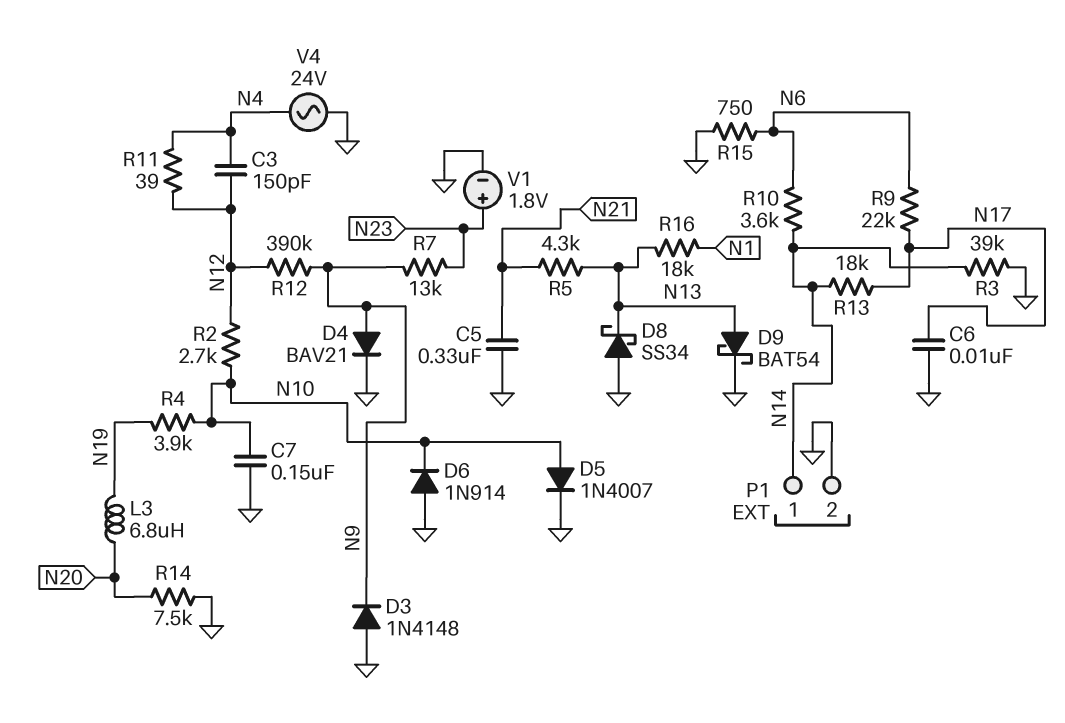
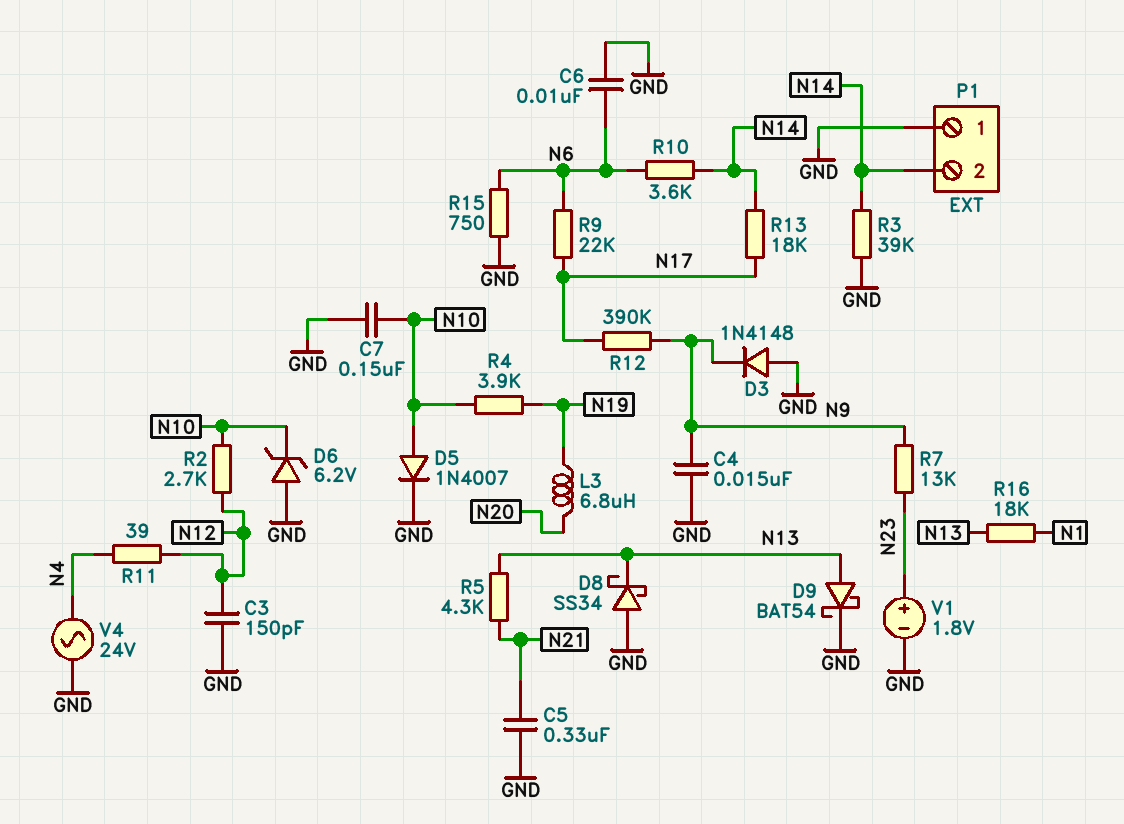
C3: 150pF (N4, N12) -> 150pF (GND, N12)
C4: none -> 15nF (GND, N9)
C6: 10nF (GND, N17) -> 10nF (GND, N6)
D4: diode BAV21 (A N9, K GND) -> none
D6: diode 1N914 (A GND, K N10) -> zener 6.2V (A GND, K N10)
P1 pin 1: N14 -> GND
P1 pin 2: GND -> N14
R12: 390k (N9, N12) -> 390k (N9, N17)
R14: 7.5k (GND, N20) -> none

